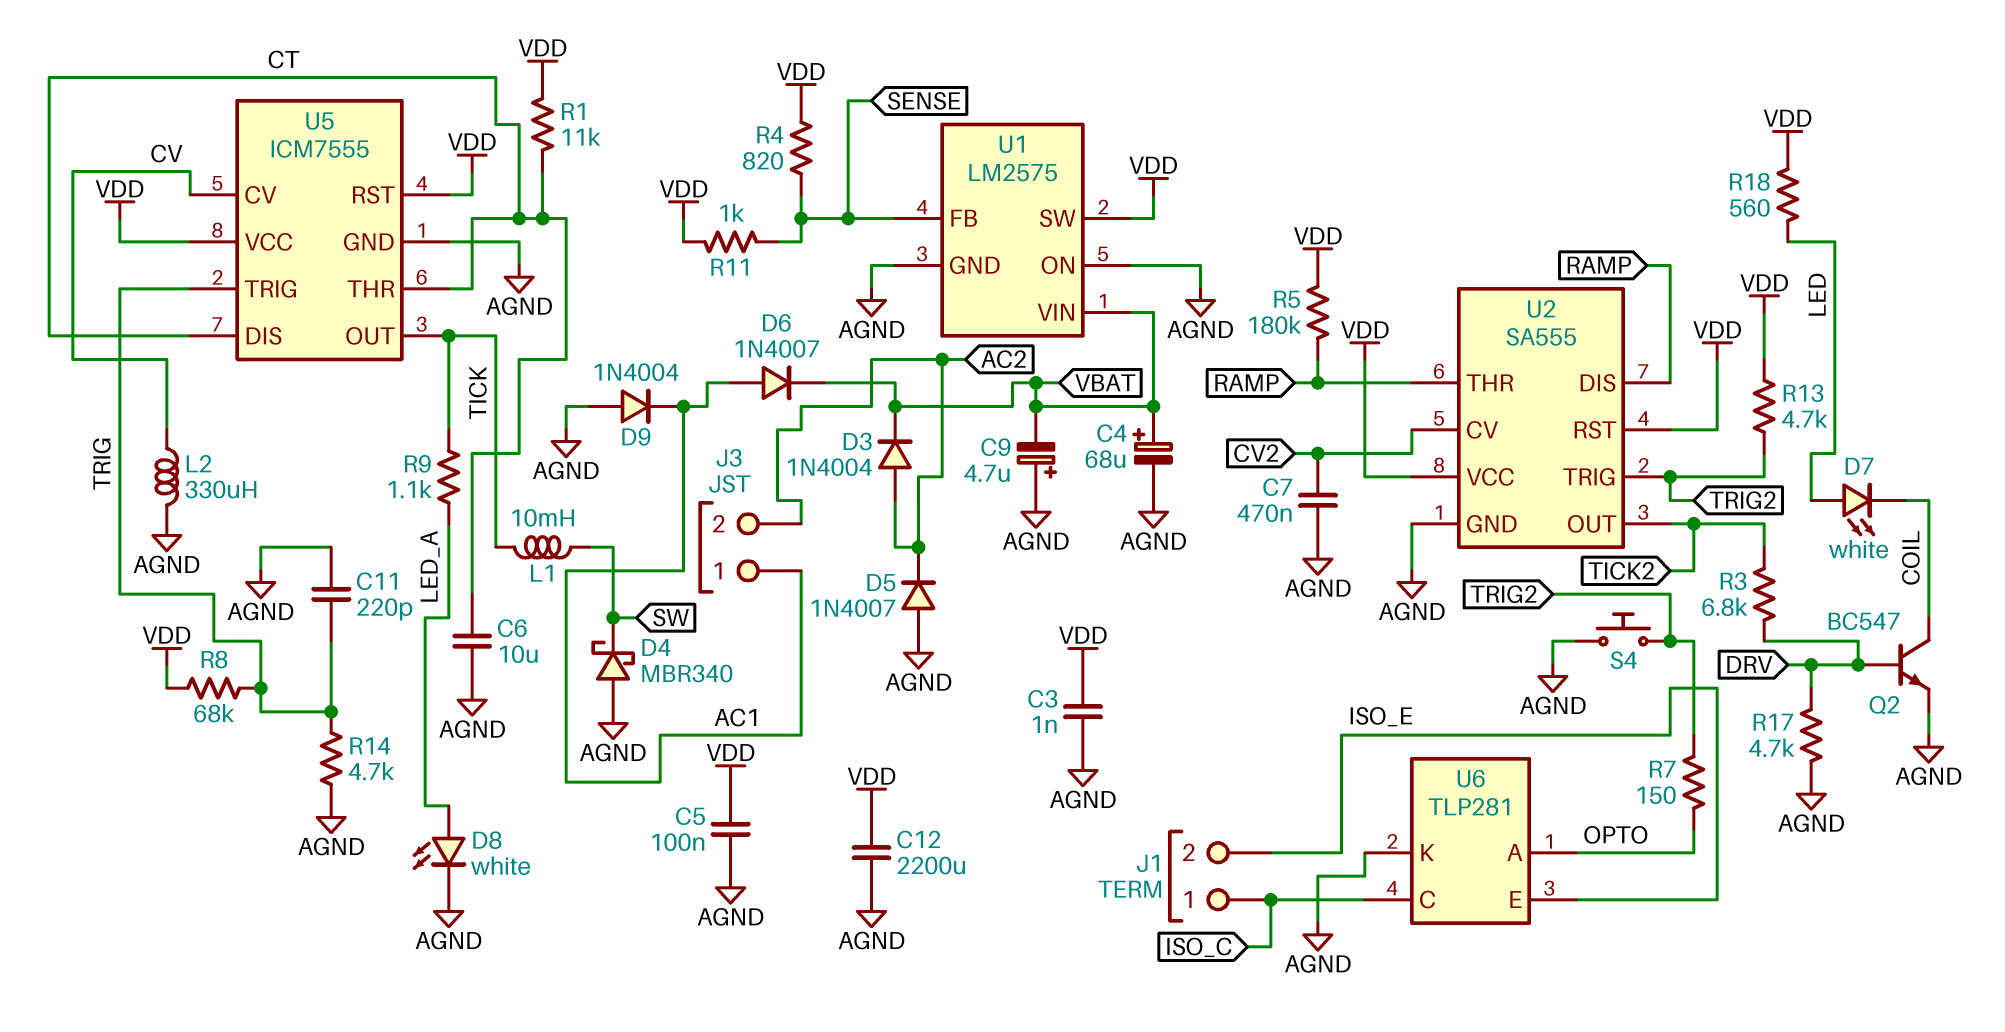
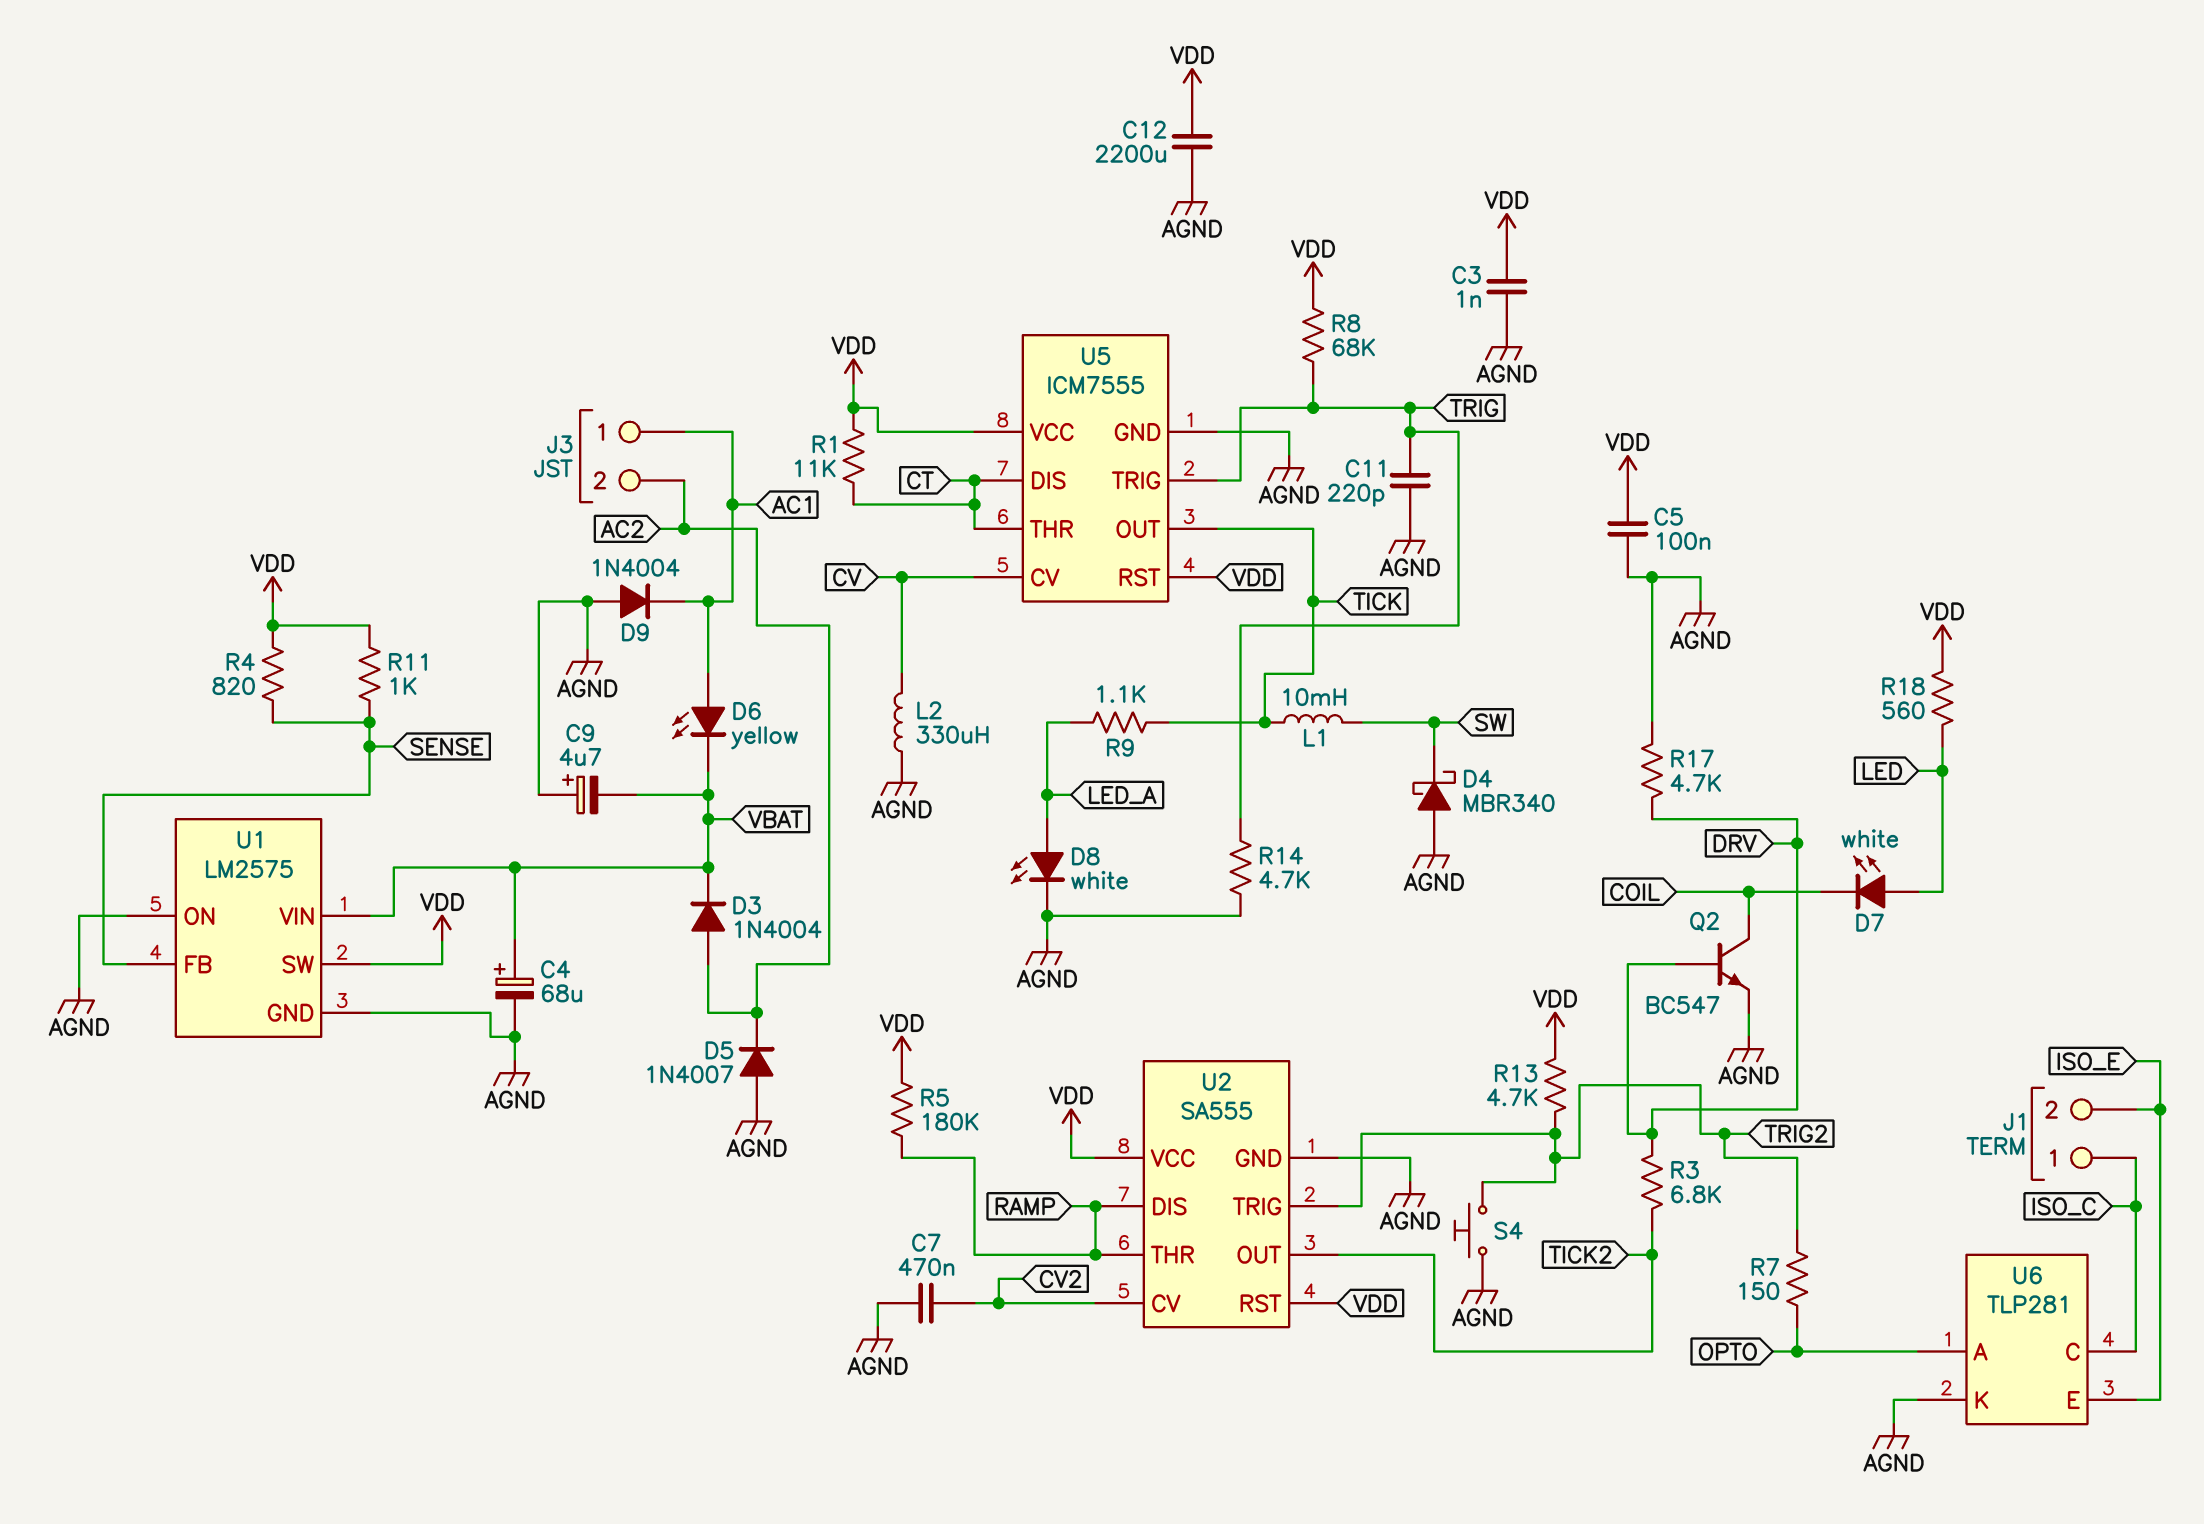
C6: 10uF (AGND, CT) -> none
D6: diode 1N4007 (A AC1, K VBAT) -> LED yellow (A AC1, K VBAT)

